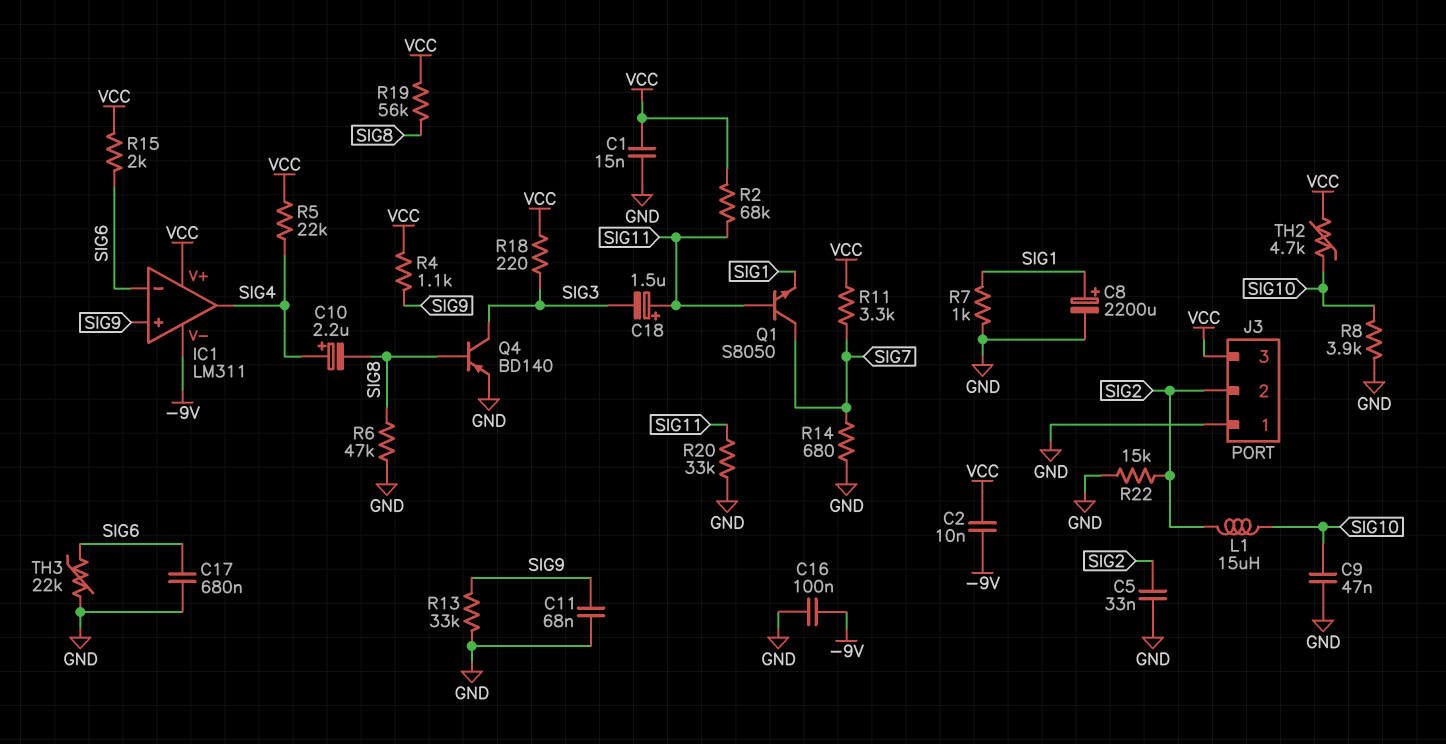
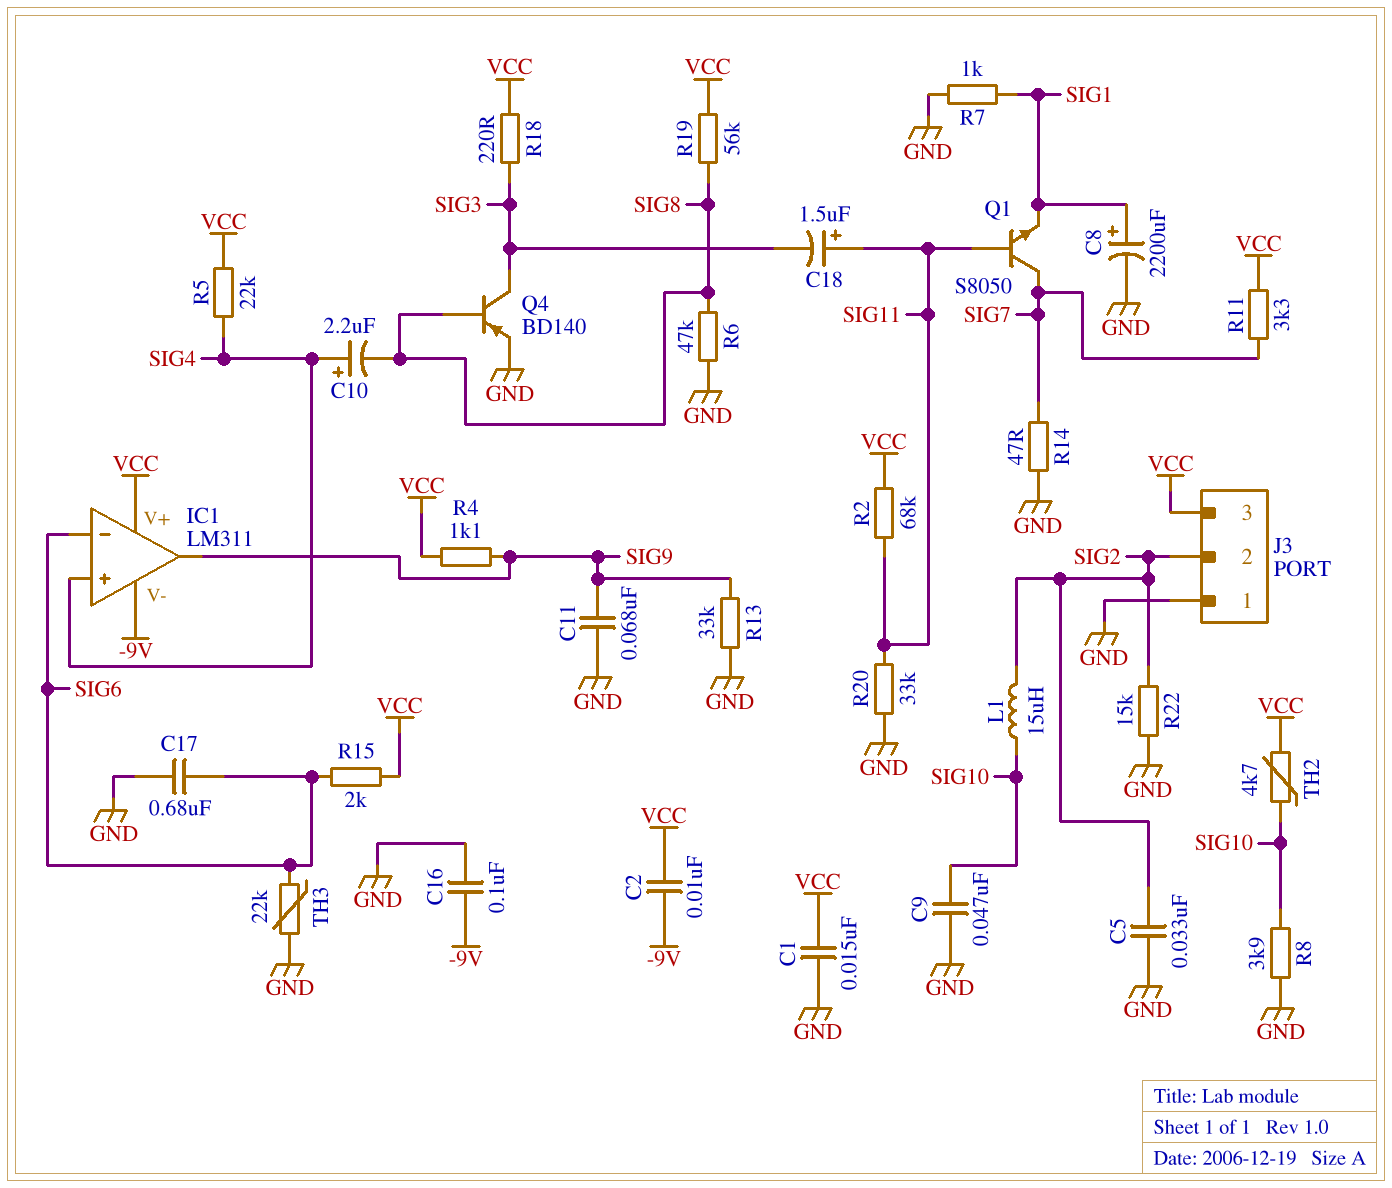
IC1 pin in+: SIG9 -> SIG4
IC1 pin out: SIG4 -> SIG9
R14: 680 (GND, SIG7) -> 47 (GND, SIG7)

